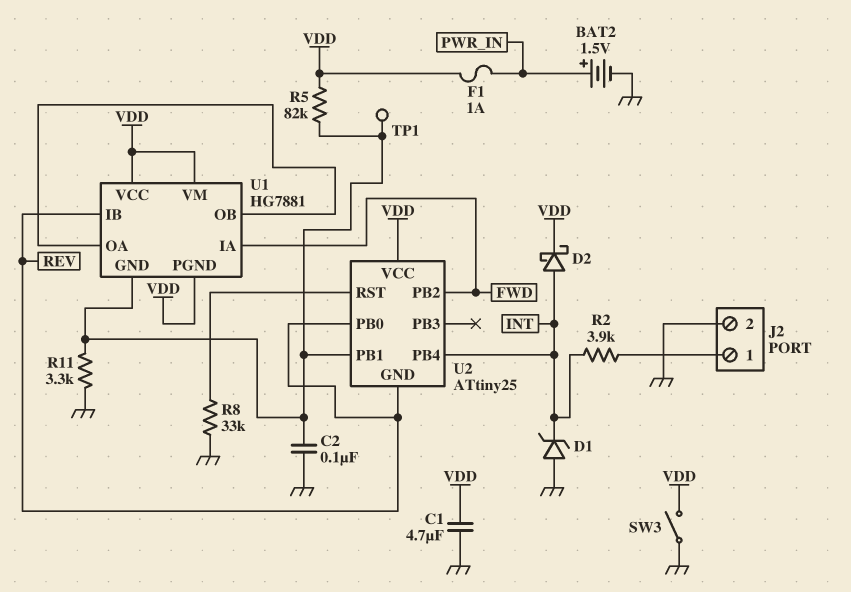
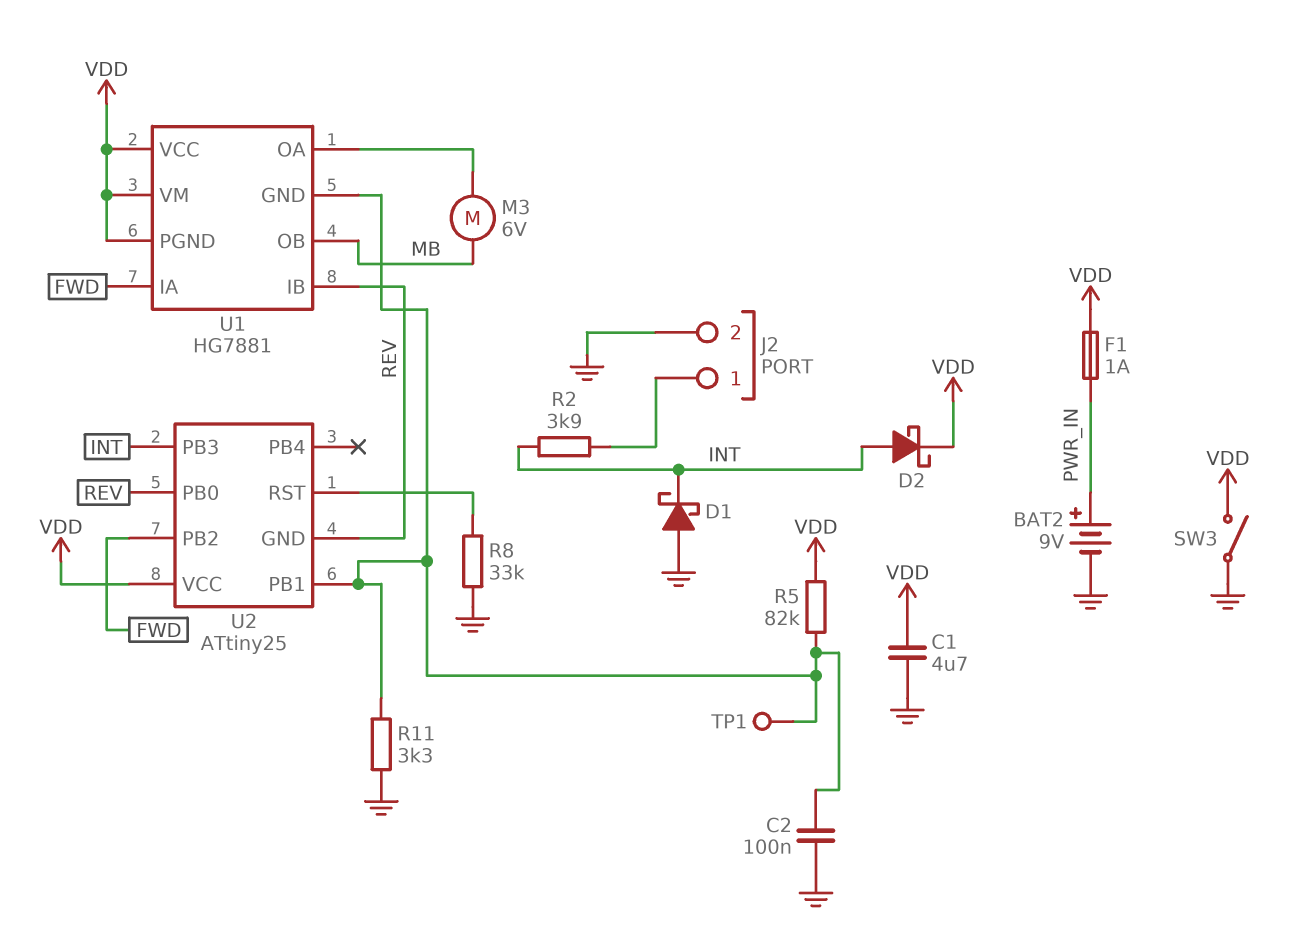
BAT2: 1.5V (plus PWR_IN, minus GND) -> 9V (plus PWR_IN, minus GND)
D1: zener (A GND, K INT) -> schottky (A GND, K INT)
M3: none -> motor 6V (MB, U1/OA)
U1 pin OB: U1/OA -> MB
U2 pin PB3: none -> INT
U2 pin PB4: INT -> none

